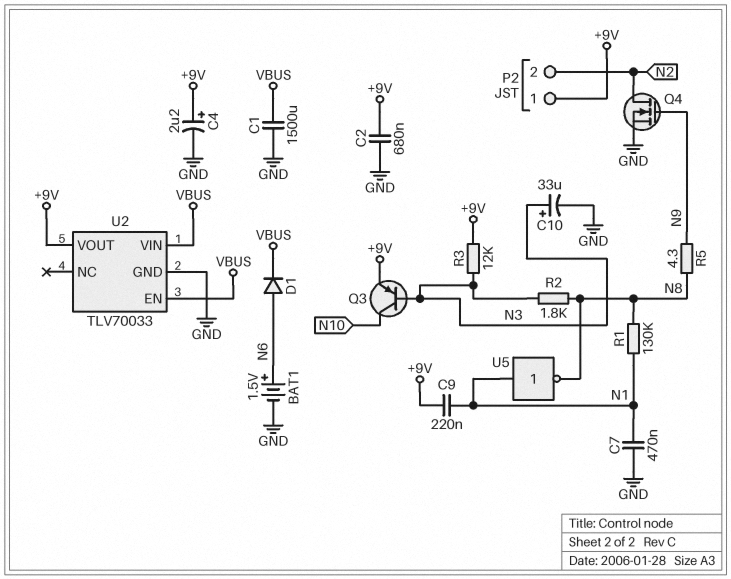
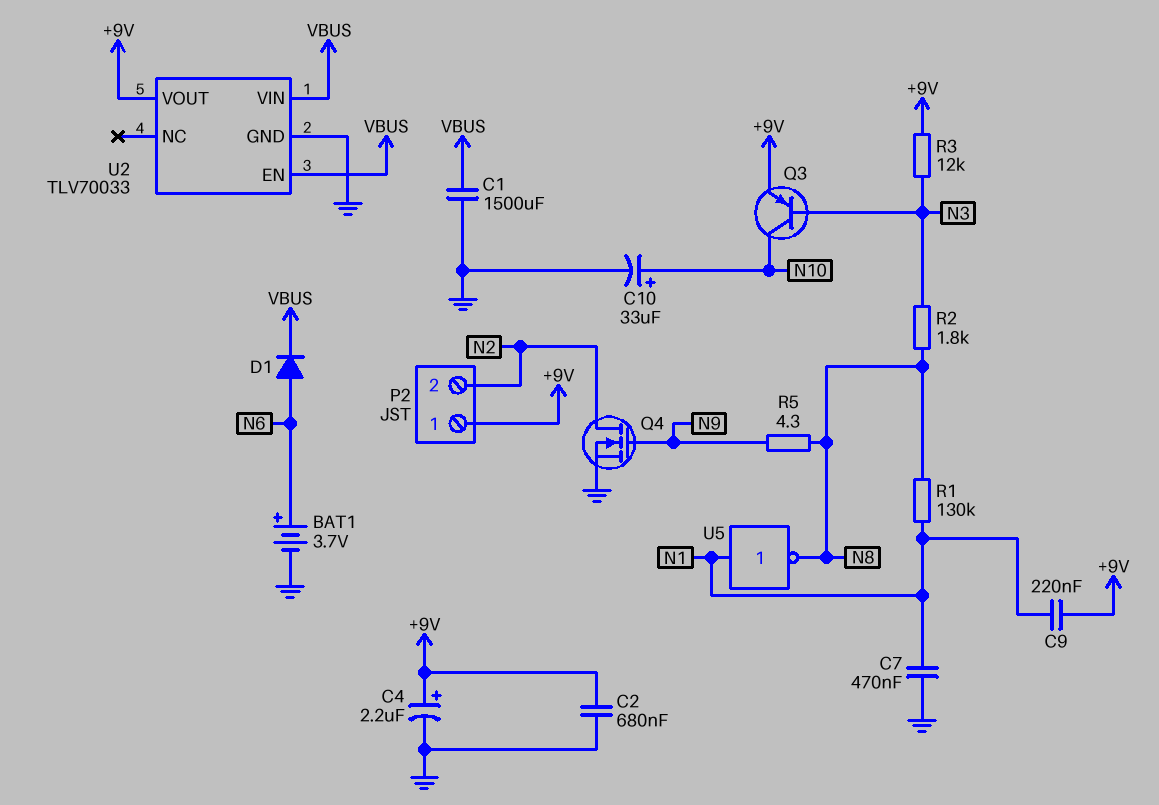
BAT1: 1.5V (plus N6, minus GND) -> 3.7V (plus N6, minus GND)
C10: 33uF (plus N3, minus GND) -> 33uF (plus N10, minus GND)

